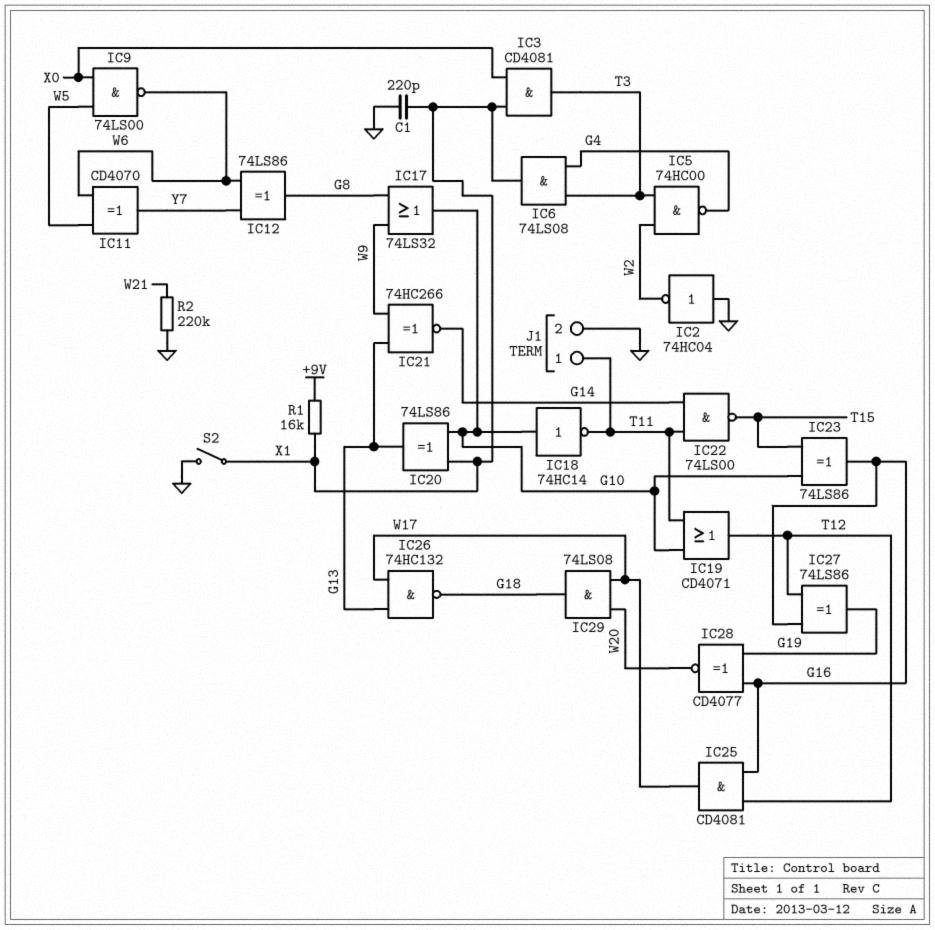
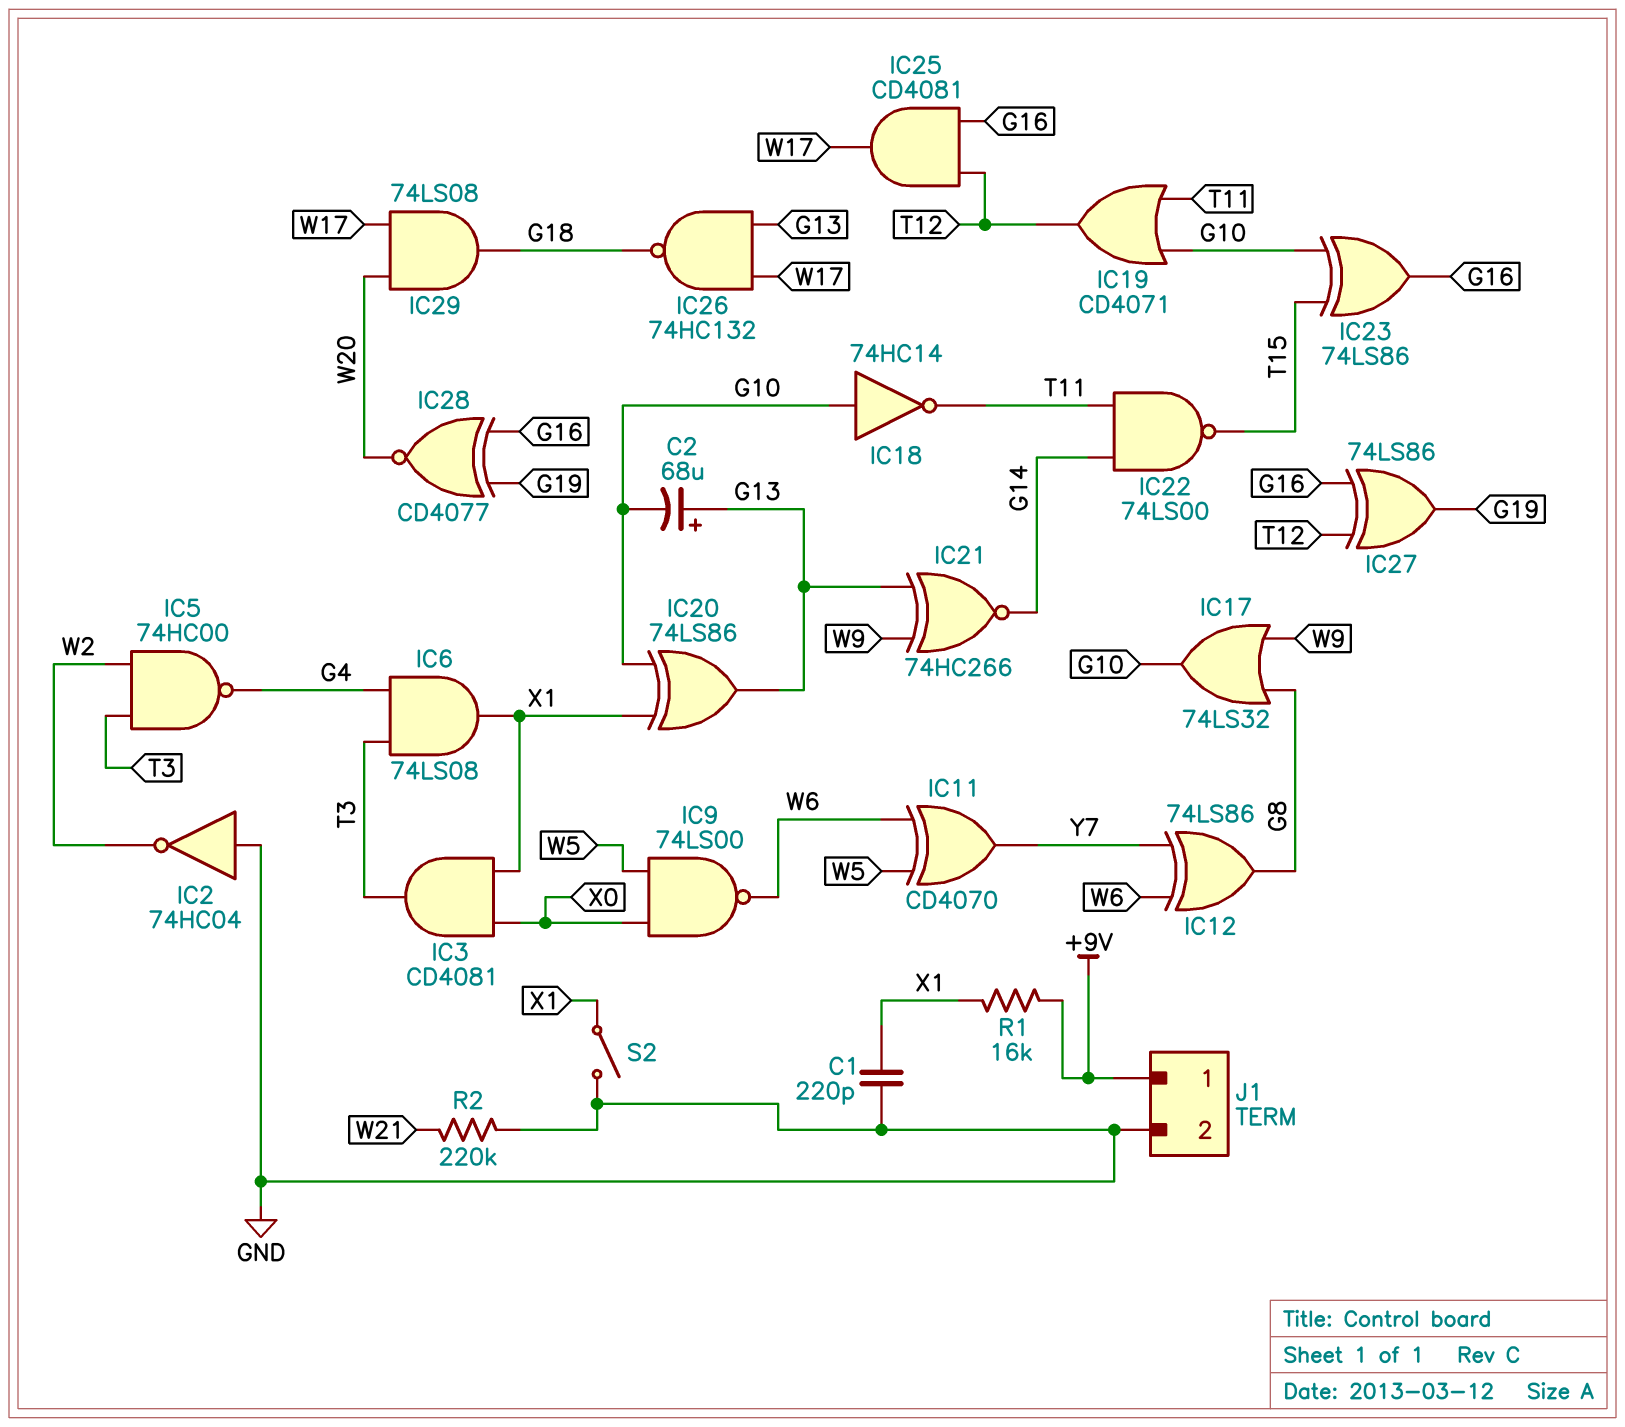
C2: none -> 68uF (plus G13, minus G10)
J1 pin 1: T11 -> +9V

